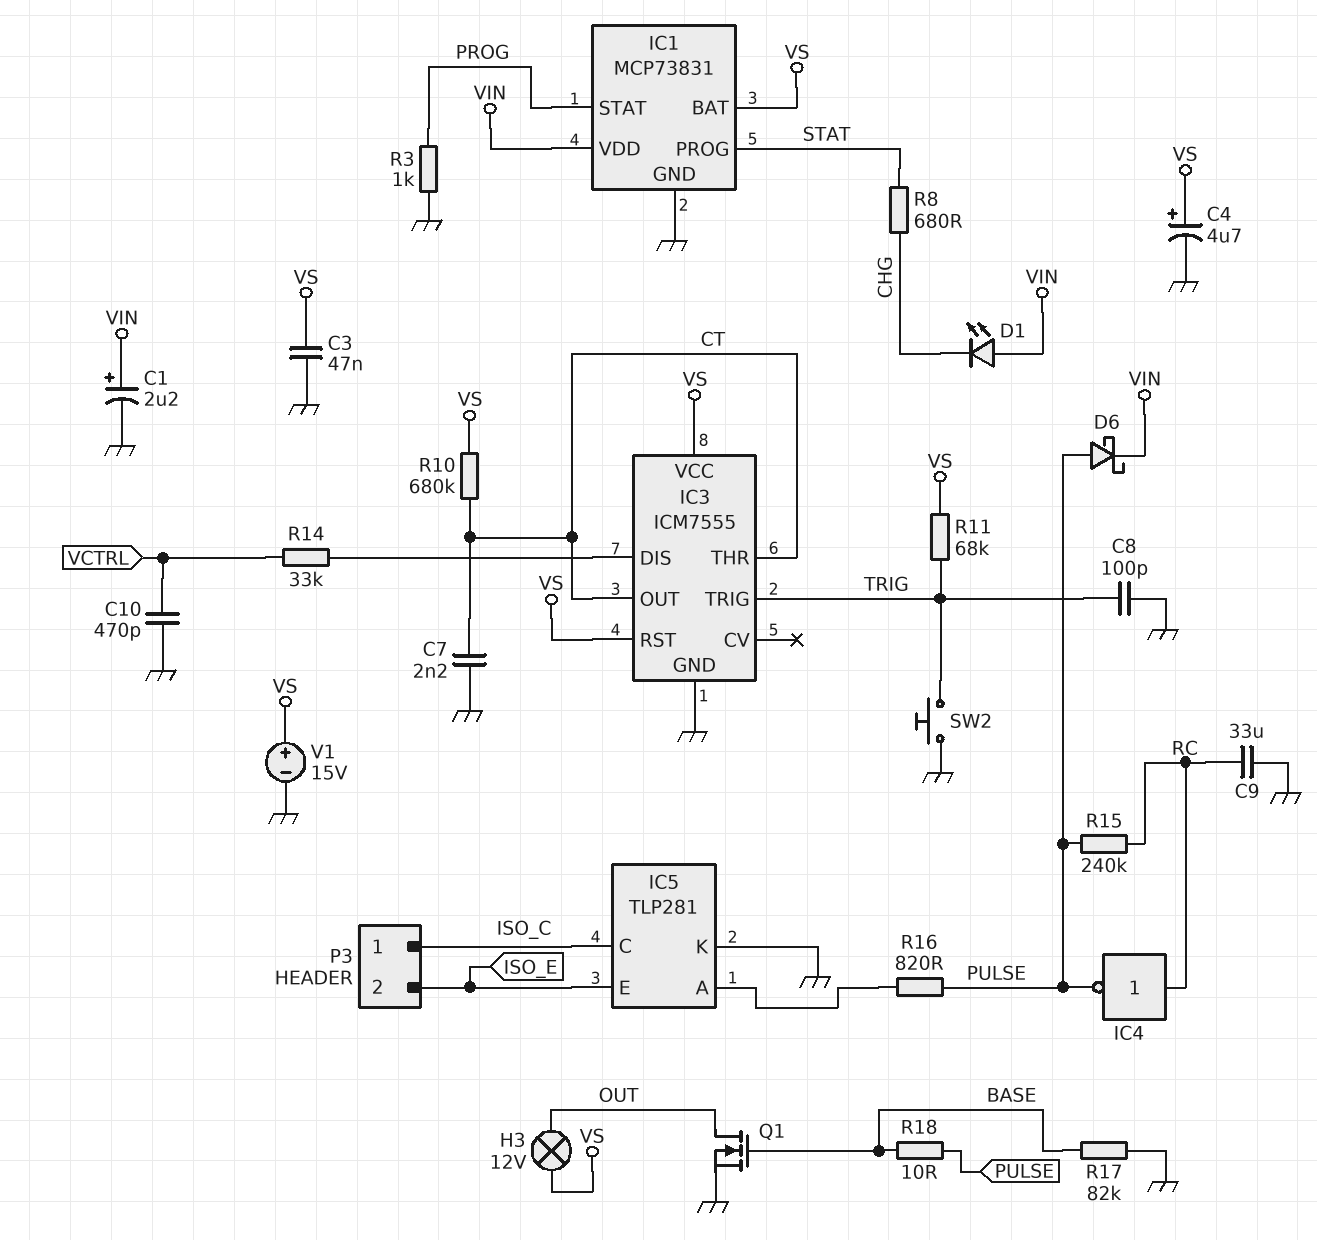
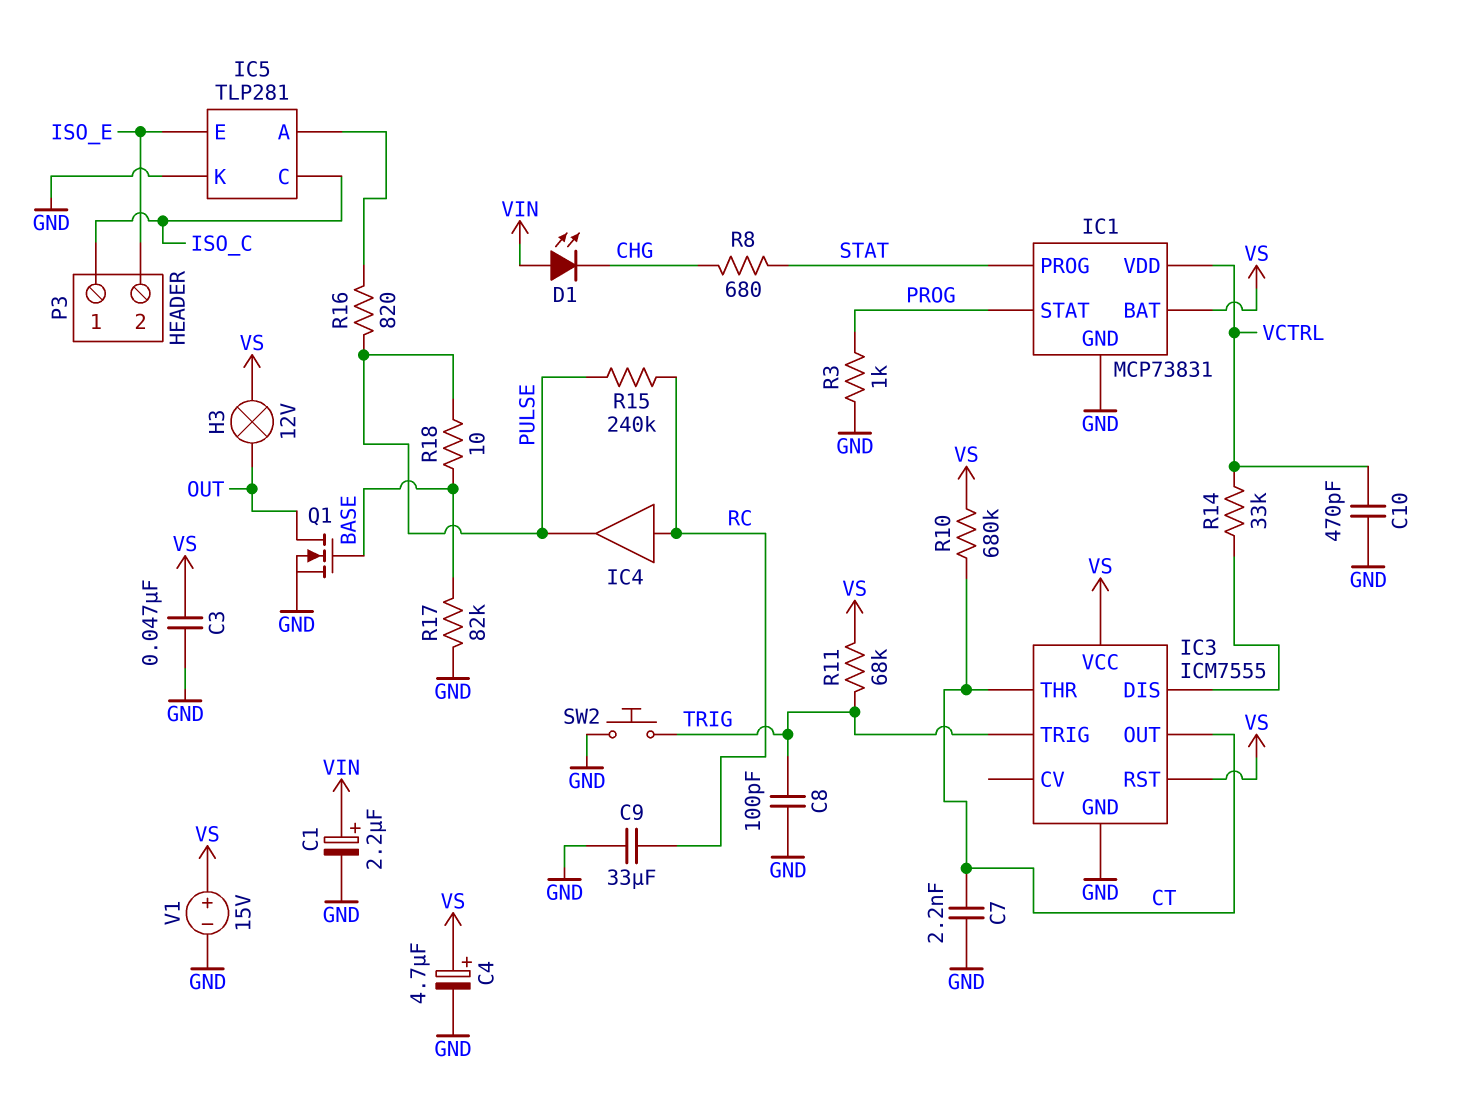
D6: schottky (A PULSE, K VIN) -> none
IC1 pin VDD: VIN -> VCTRL
IC4: NOT (in RC, out PULSE) -> buffer (in RC, out PULSE)

